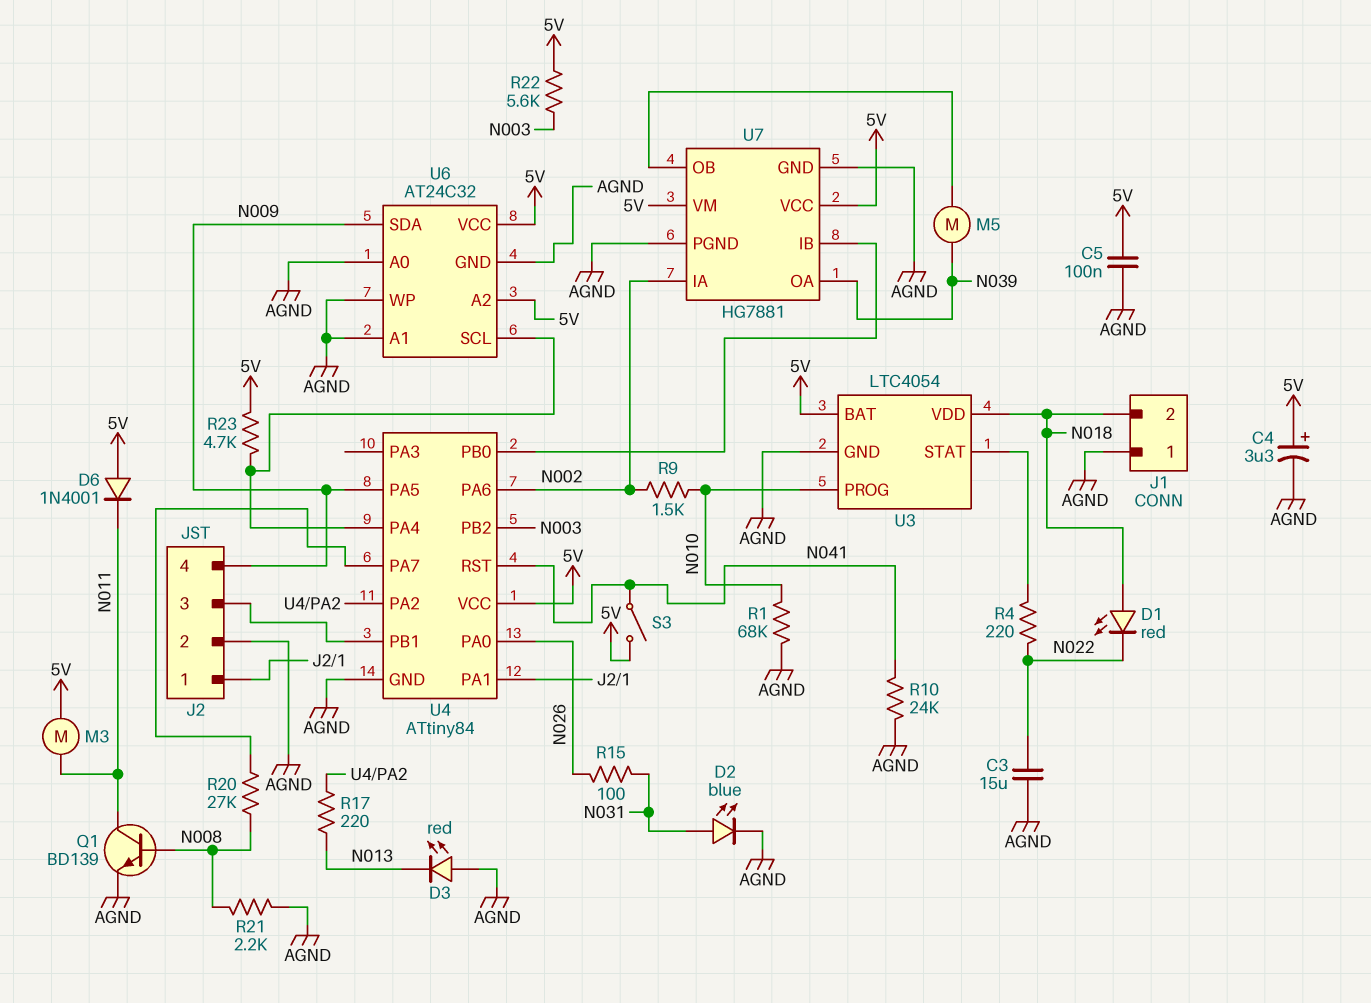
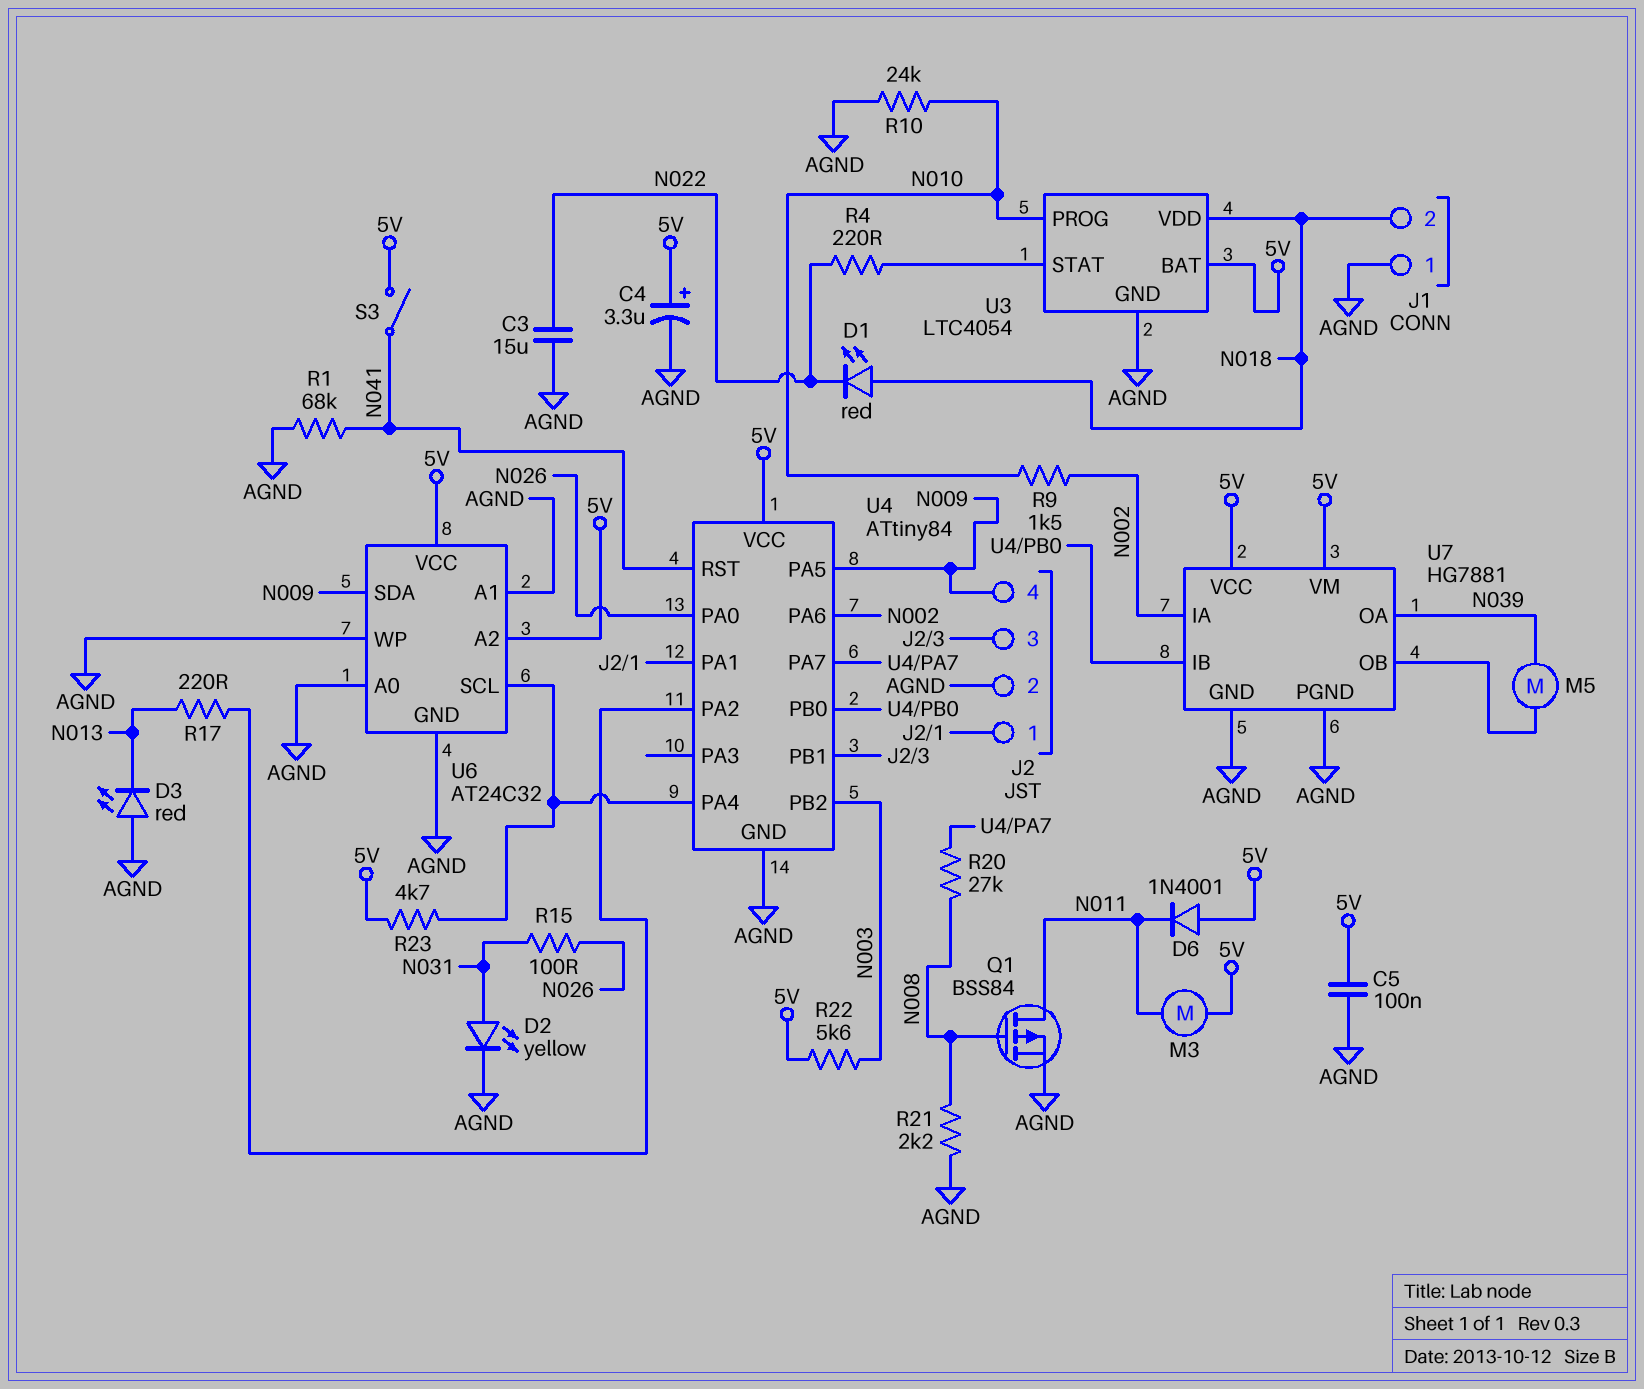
D2: LED blue (A N031, K AGND) -> LED yellow (A N031, K AGND)
Q1: NPN BD139 (B N008, C N011, E AGND) -> PMOS BSS84 (G N008, D N011, S AGND)
R1: 68k (AGND, N010) -> 68k (AGND, N041)
R10: 24k (AGND, N041) -> 24k (AGND, N010)

